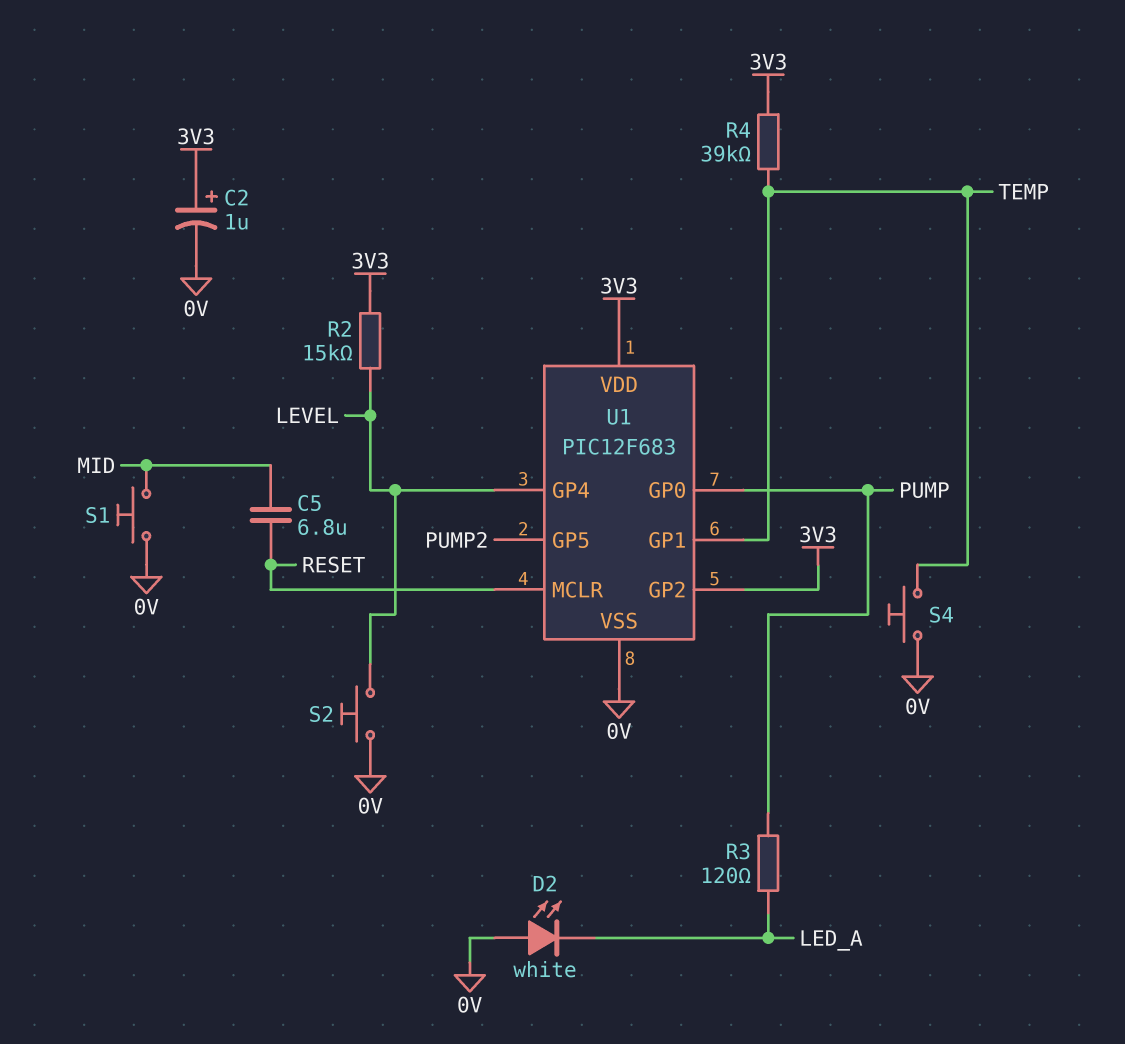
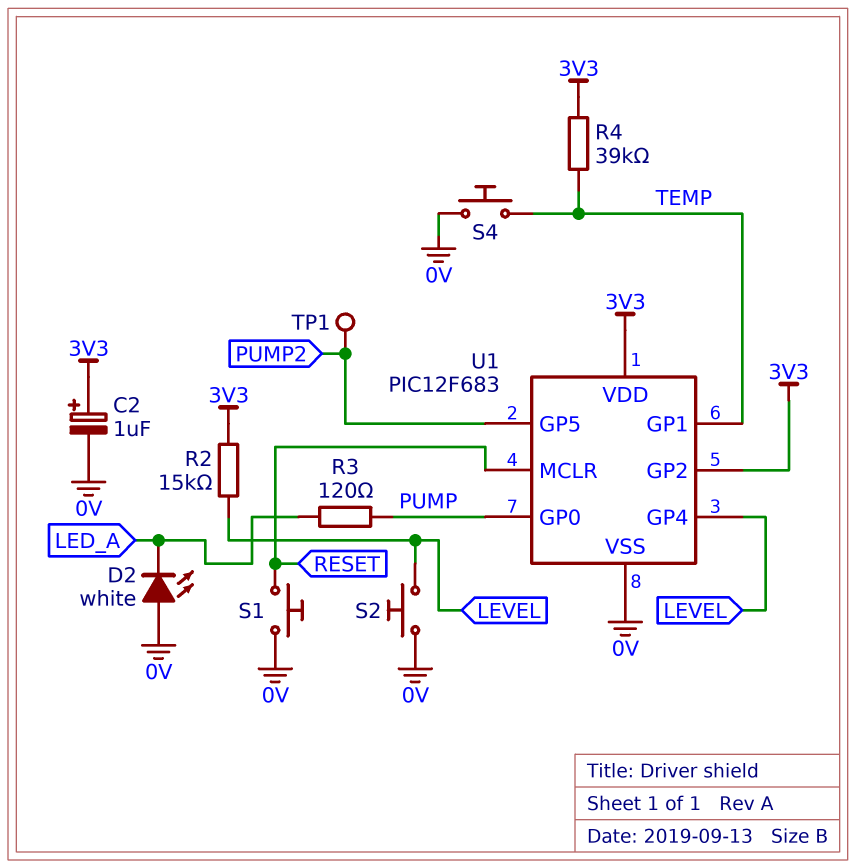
C5: 6.8uF (MID, RESET) -> none
S1: button (0V, MID) -> button (0V, RESET)
TP1: none -> test point (PUMP2)

